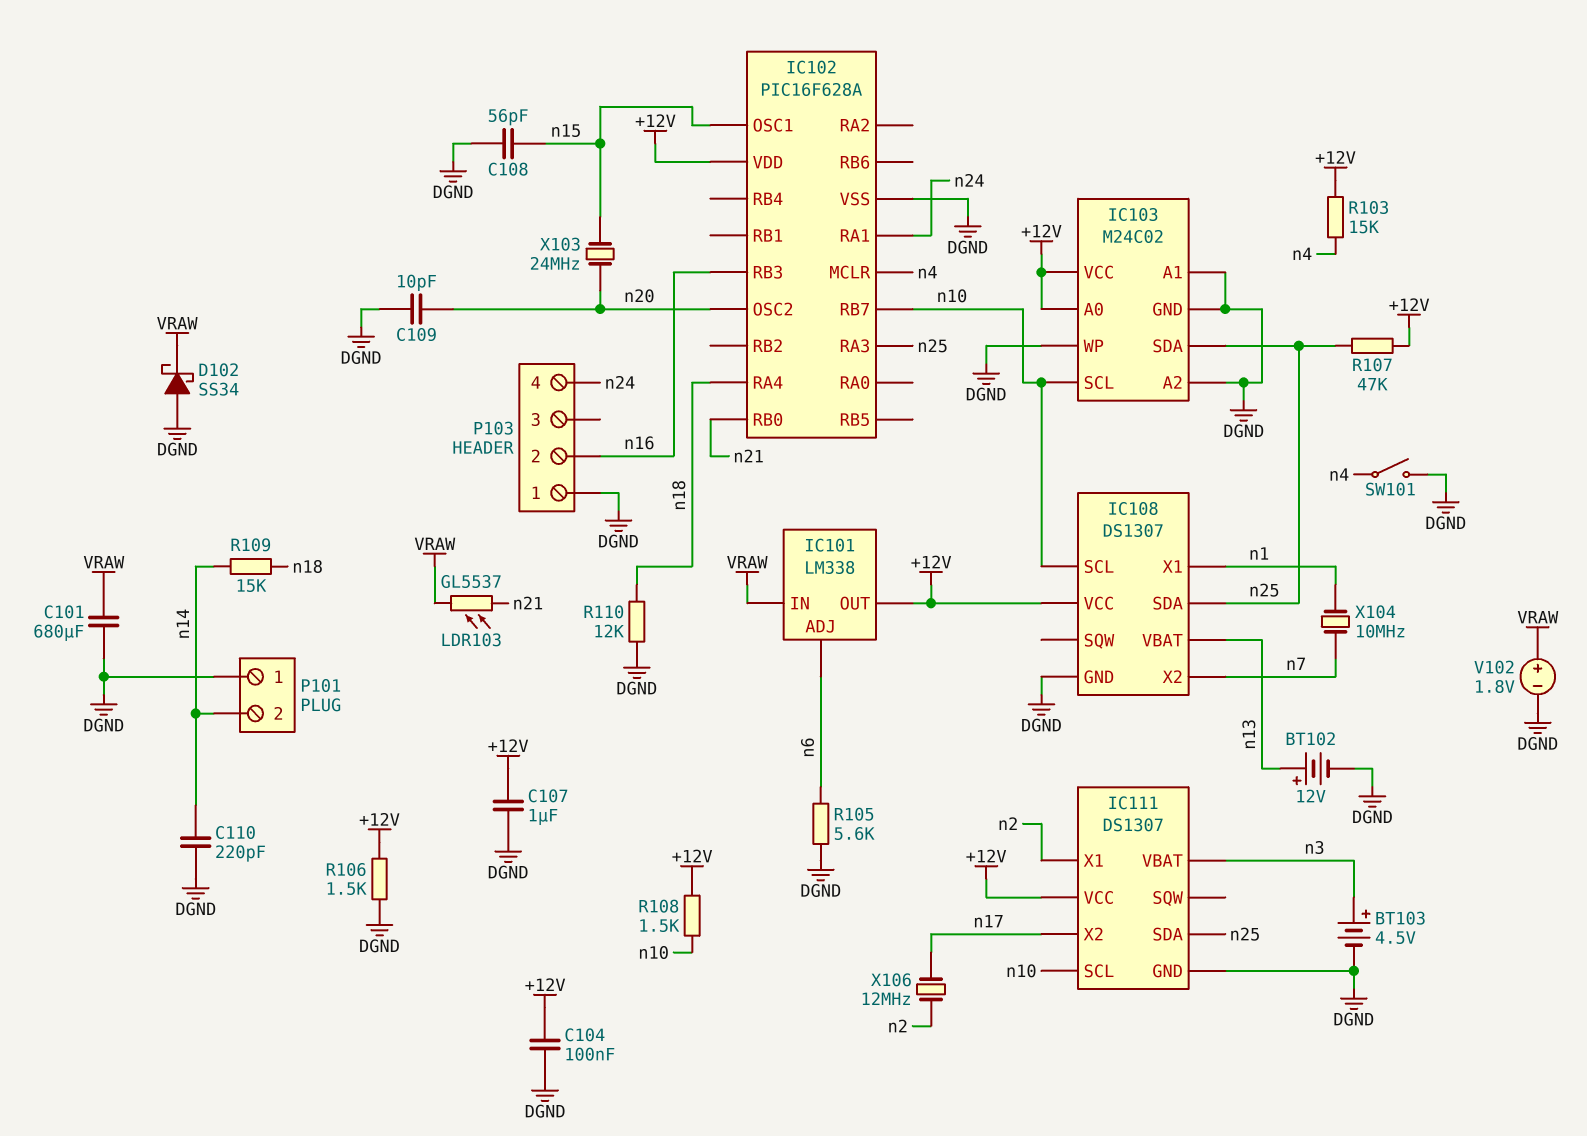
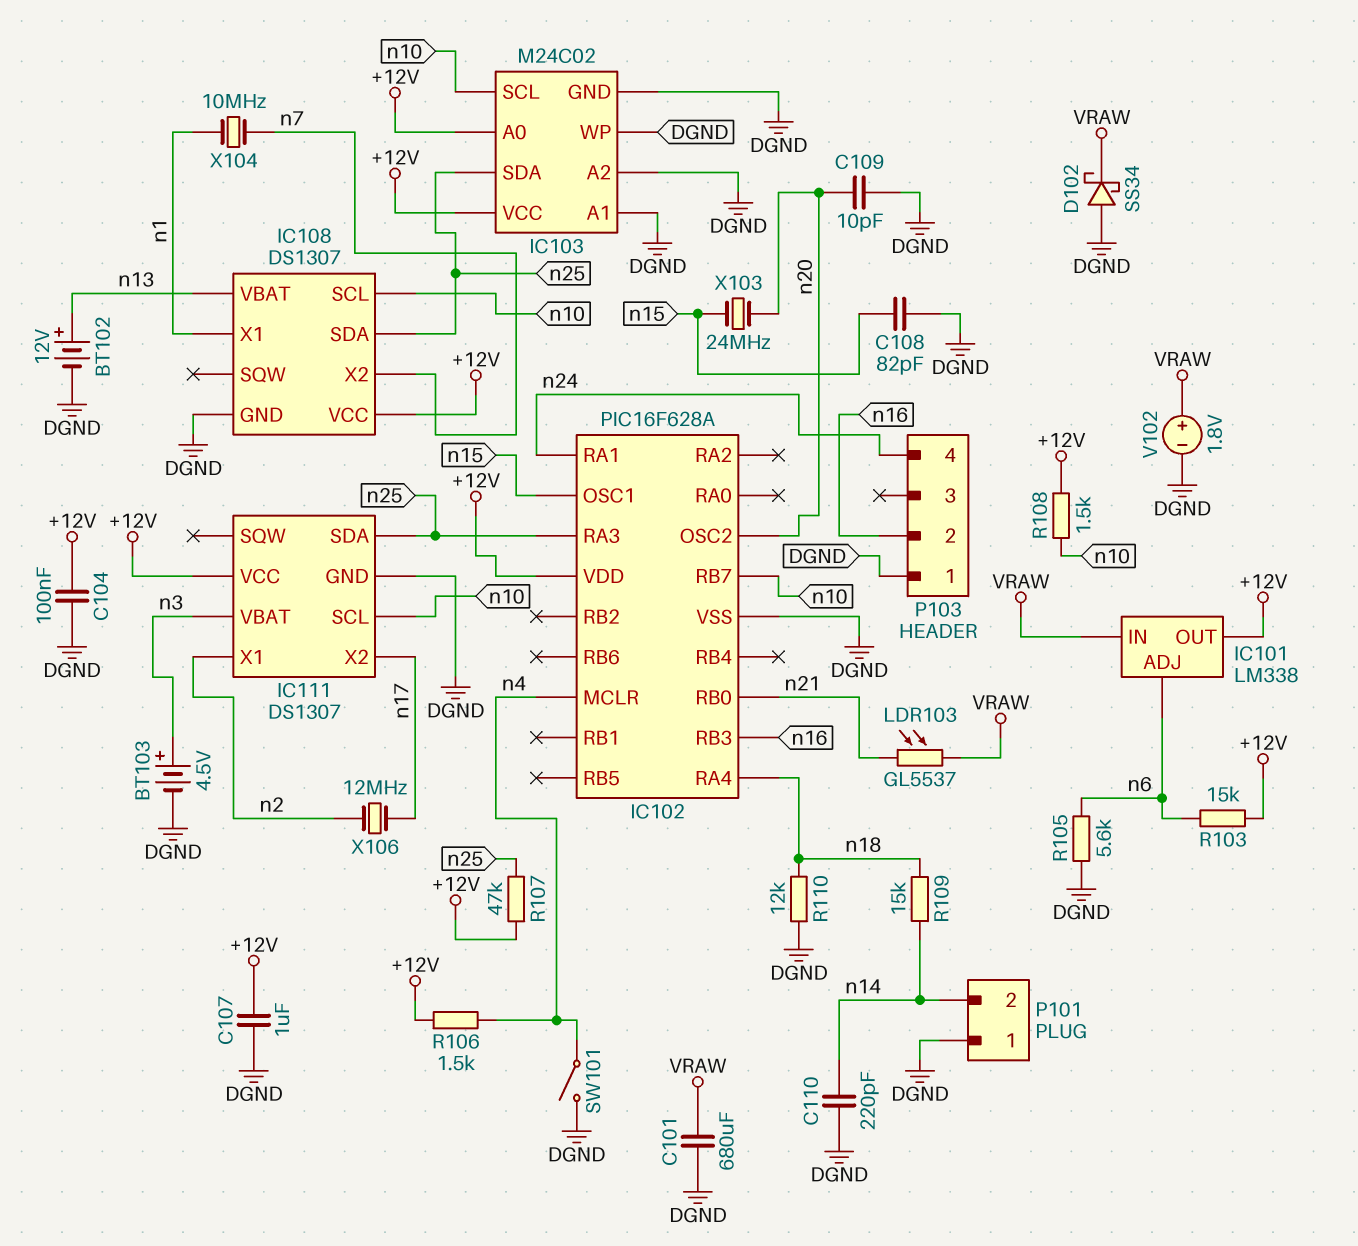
C108: 56pF (DGND, n15) -> 82pF (DGND, n15)
R103: 15k (+12V, n4) -> 15k (+12V, n6)
R106: 1.5k (+12V, DGND) -> 1.5k (+12V, n4)

